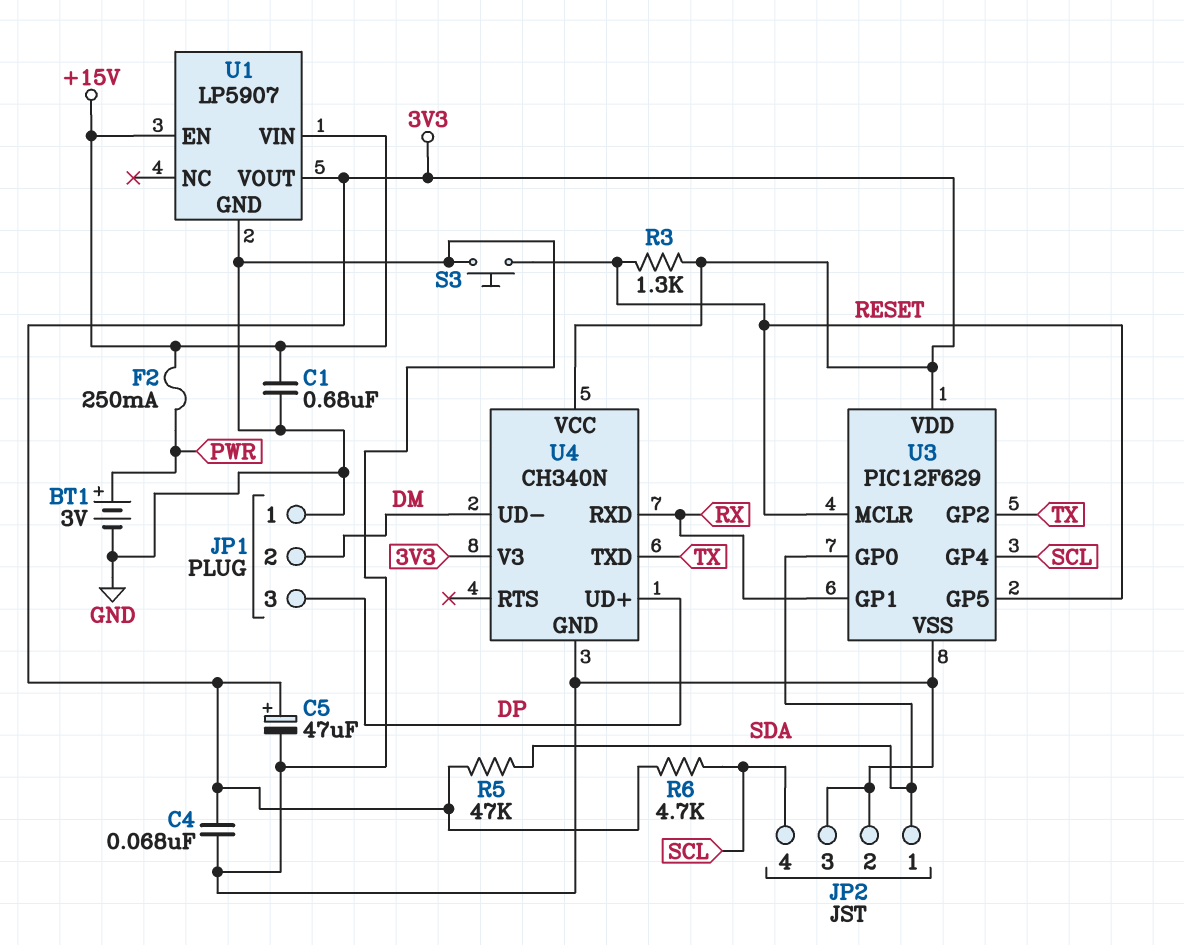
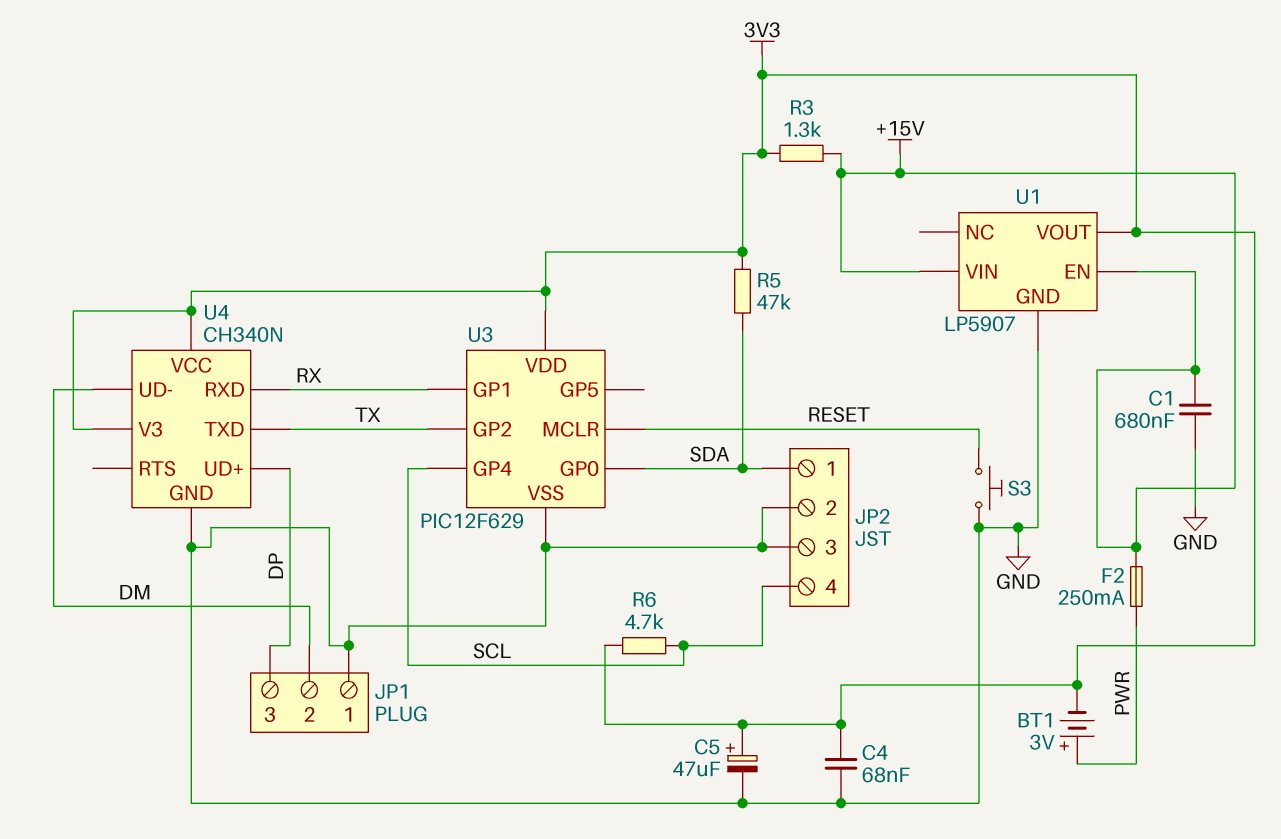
BT1: 3V (plus PWR, minus GND) -> 3V (plus PWR, minus 3V3)
R3: 1.3k (3V3, RESET) -> 1.3k (+15V, 3V3)
U3 pin GP5: RESET -> none

